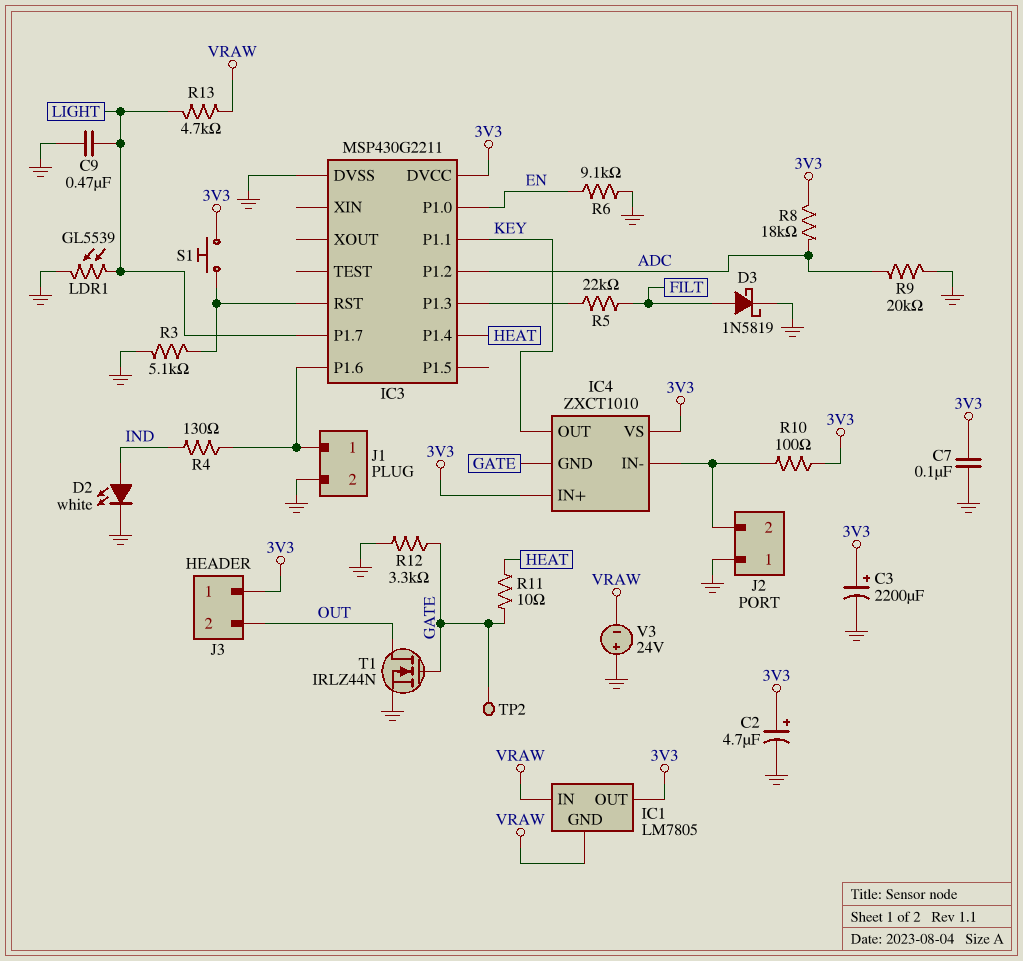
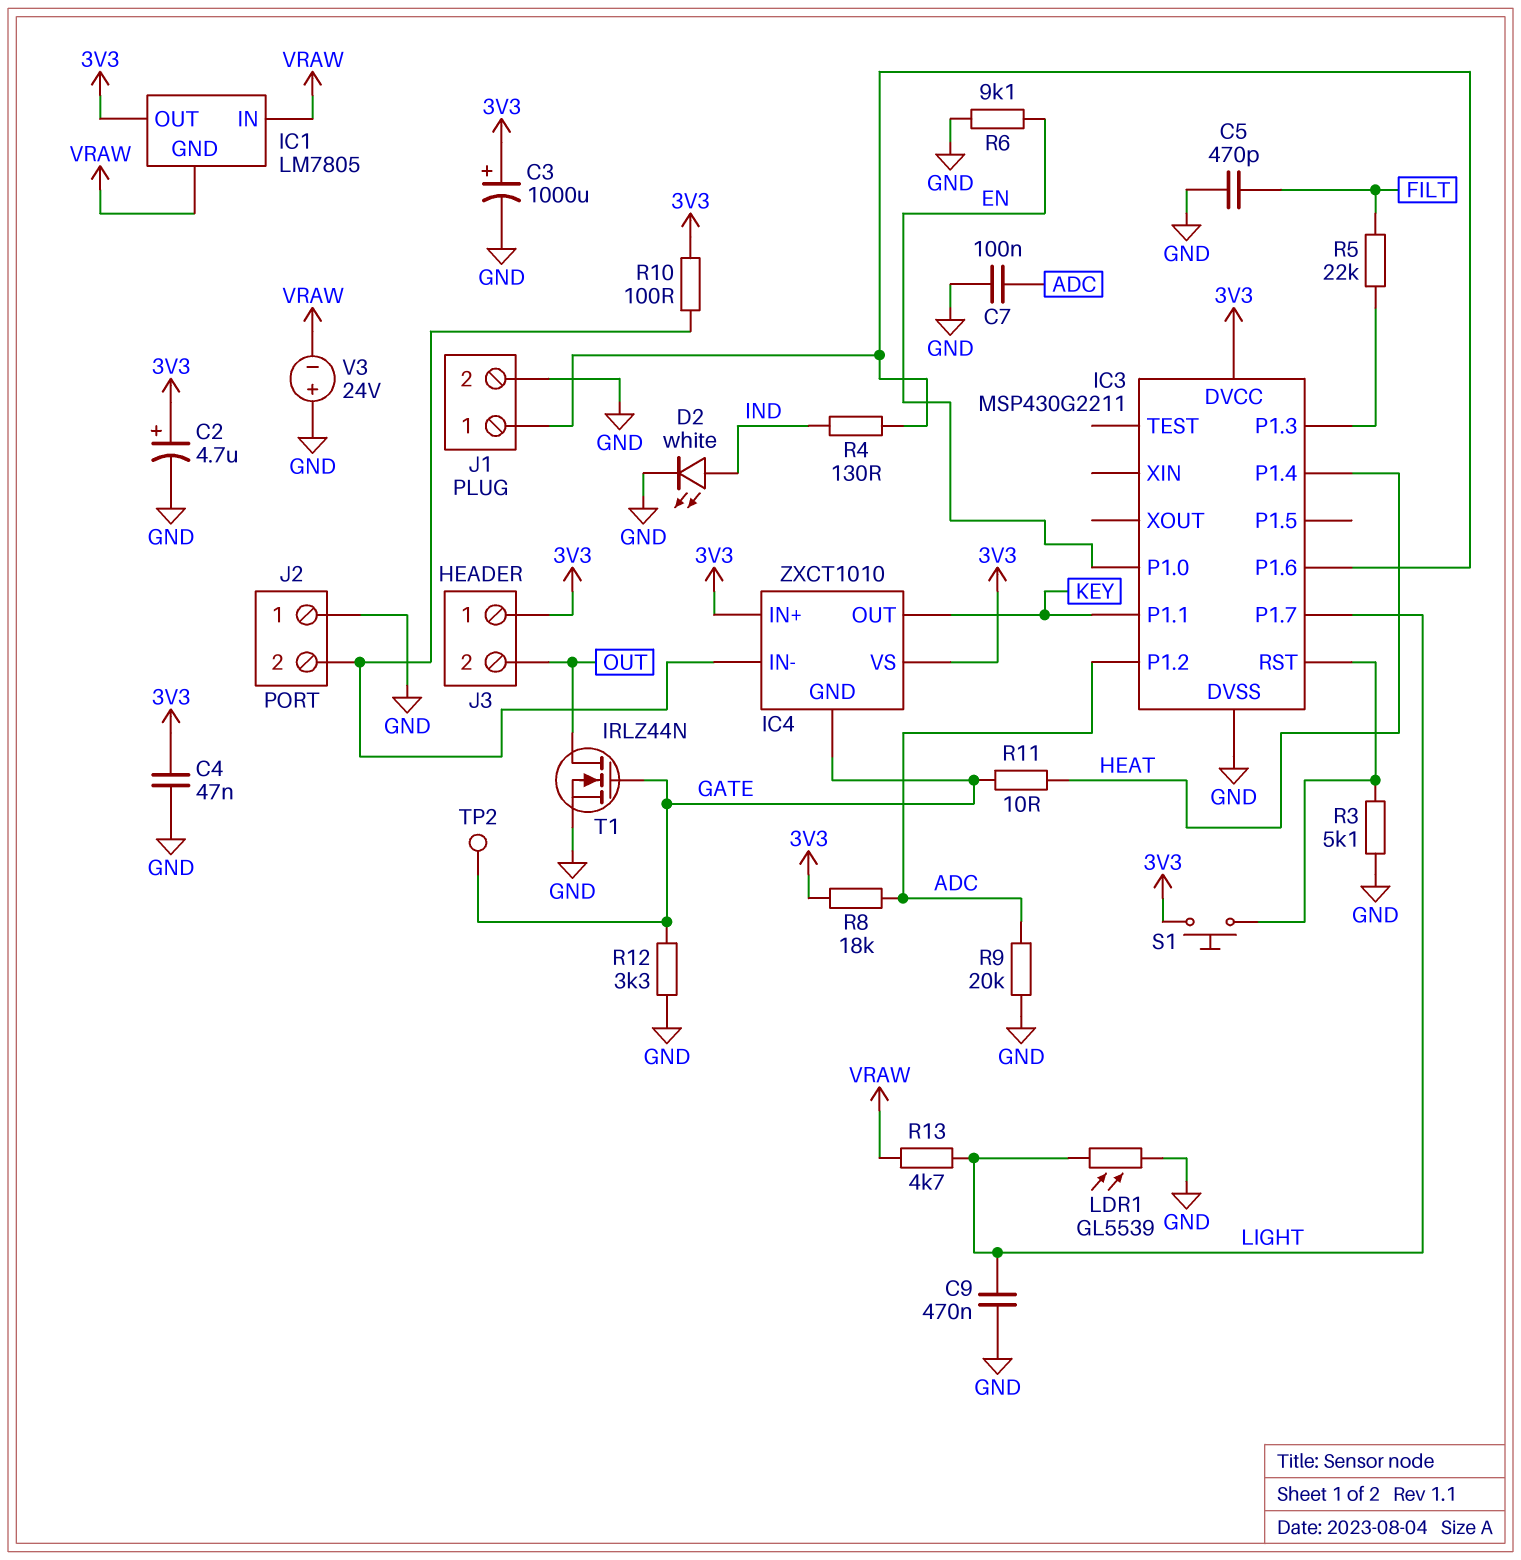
C3: 2200uF (plus 3V3, minus GND) -> 1000uF (plus 3V3, minus GND)
C4: none -> 47nF (3V3, GND)
C5: none -> 470pF (FILT, GND)
C7: 100nF (3V3, GND) -> 100nF (ADC, GND)
D3: schottky 1N5819 (A FILT, K GND) -> none

